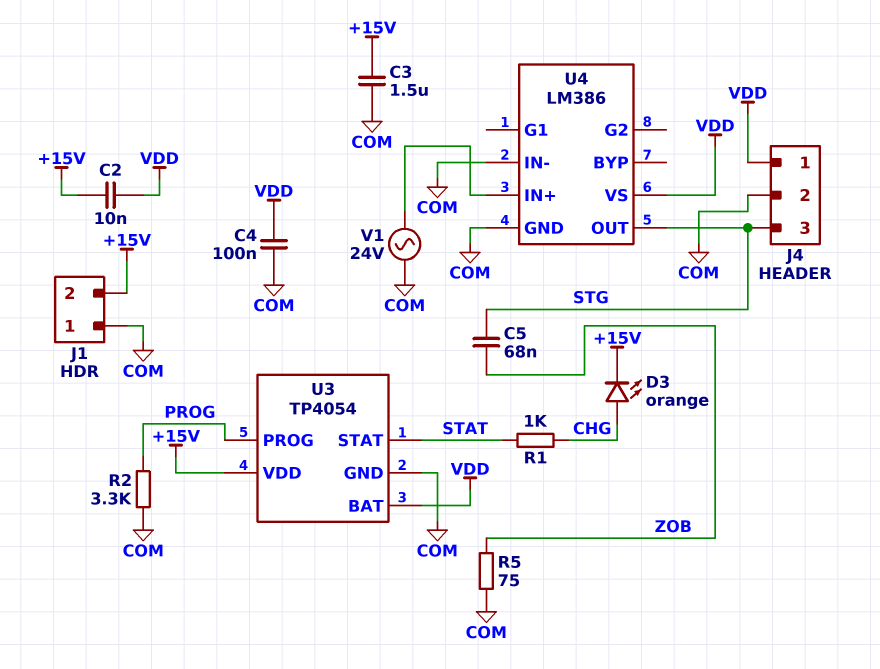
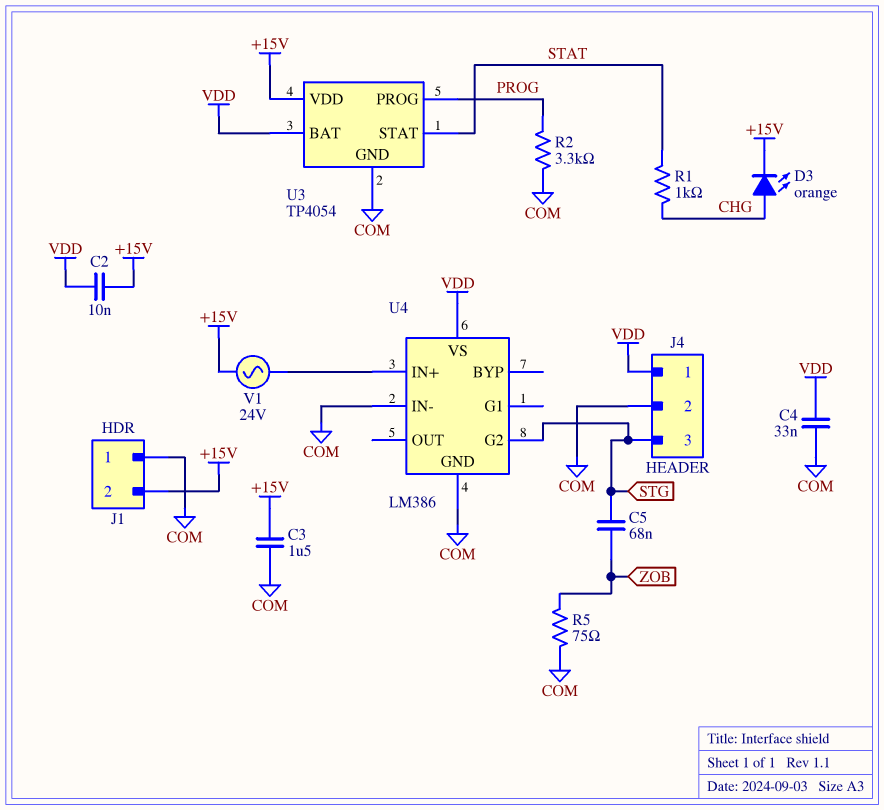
C4: 100nF (COM, VDD) -> 33nF (COM, VDD)
U4 pin G2: none -> STG
U4 pin OUT: STG -> none
V1: AC 24V (COM, U4/IN+) -> AC 24V (+15V, U4/IN+)

